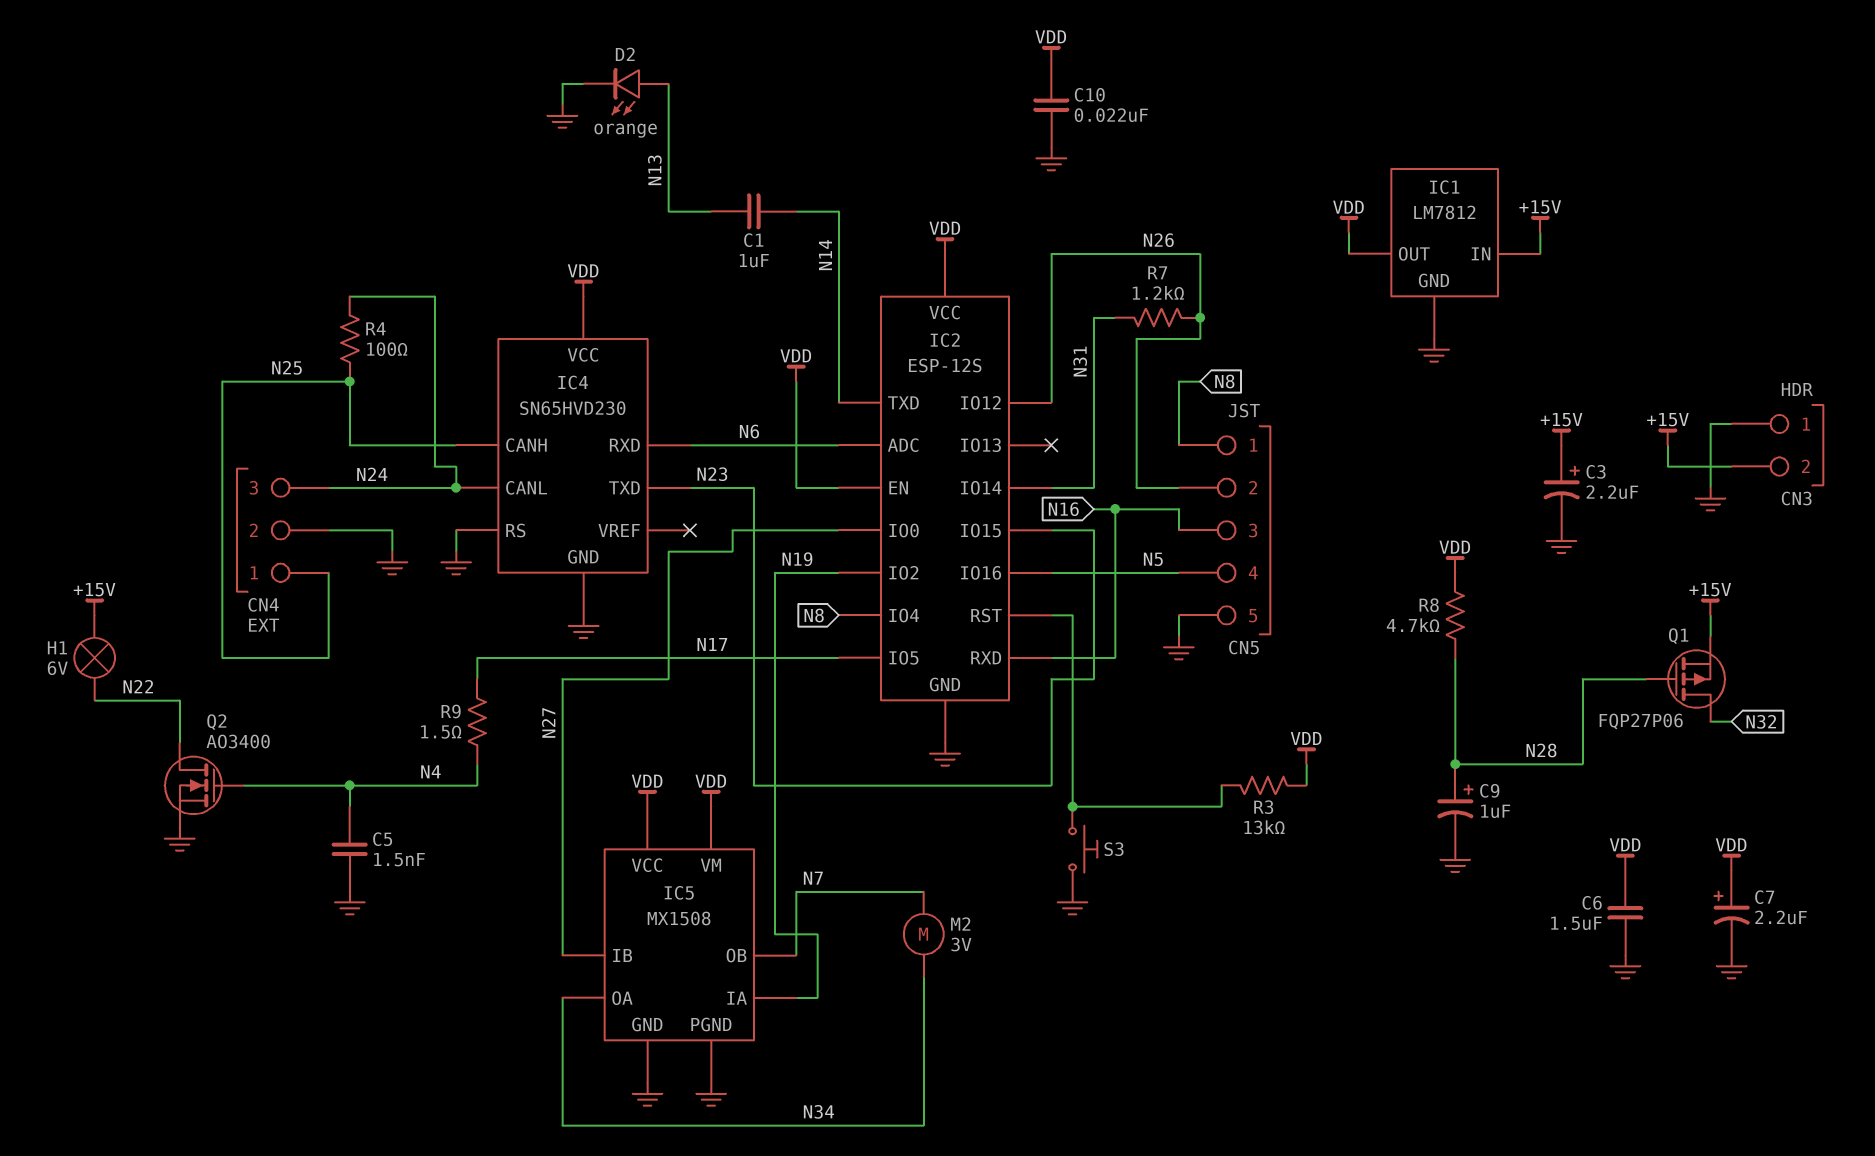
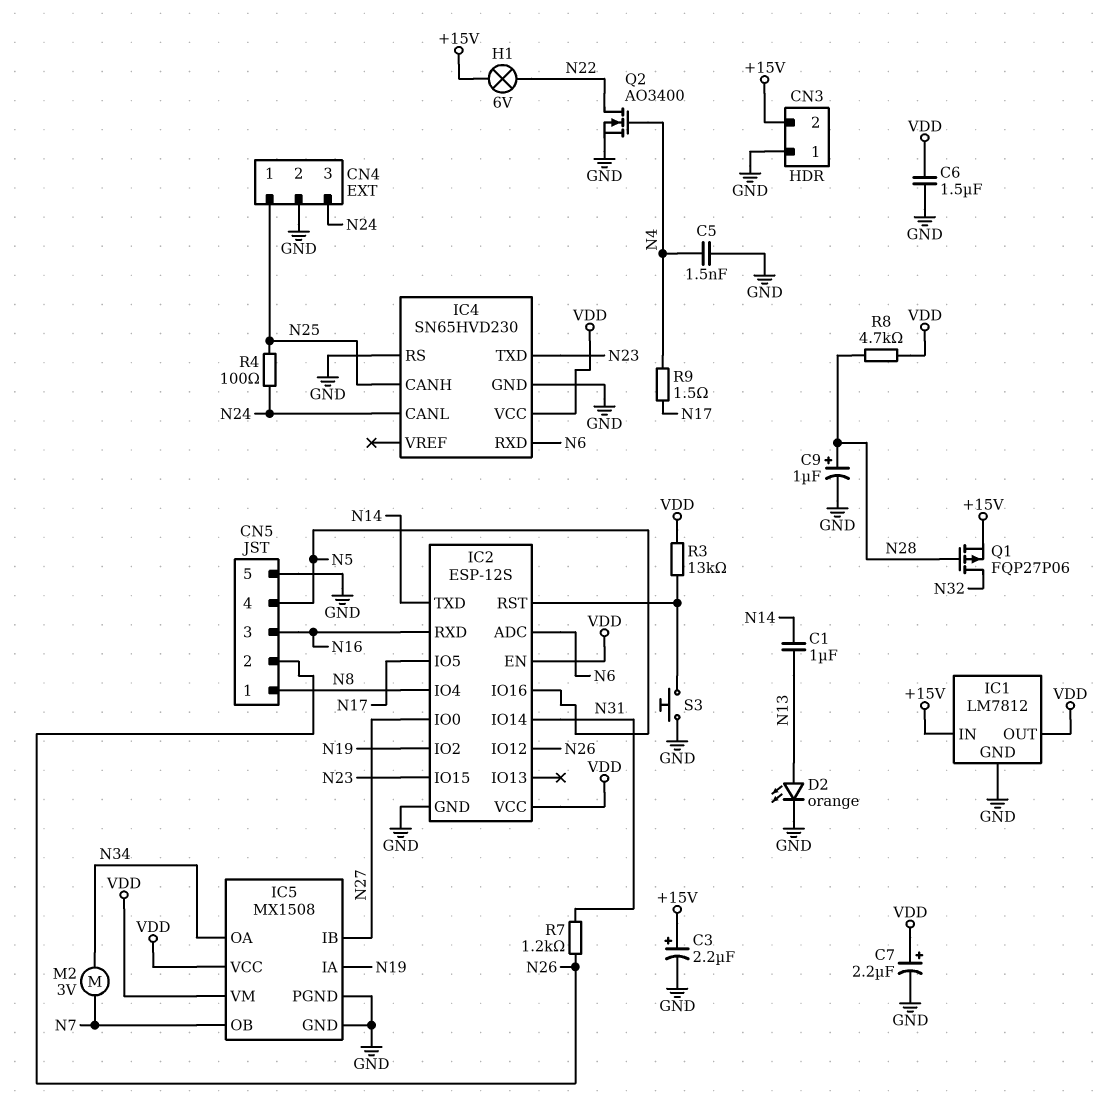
C10: 22nF (GND, VDD) -> none

